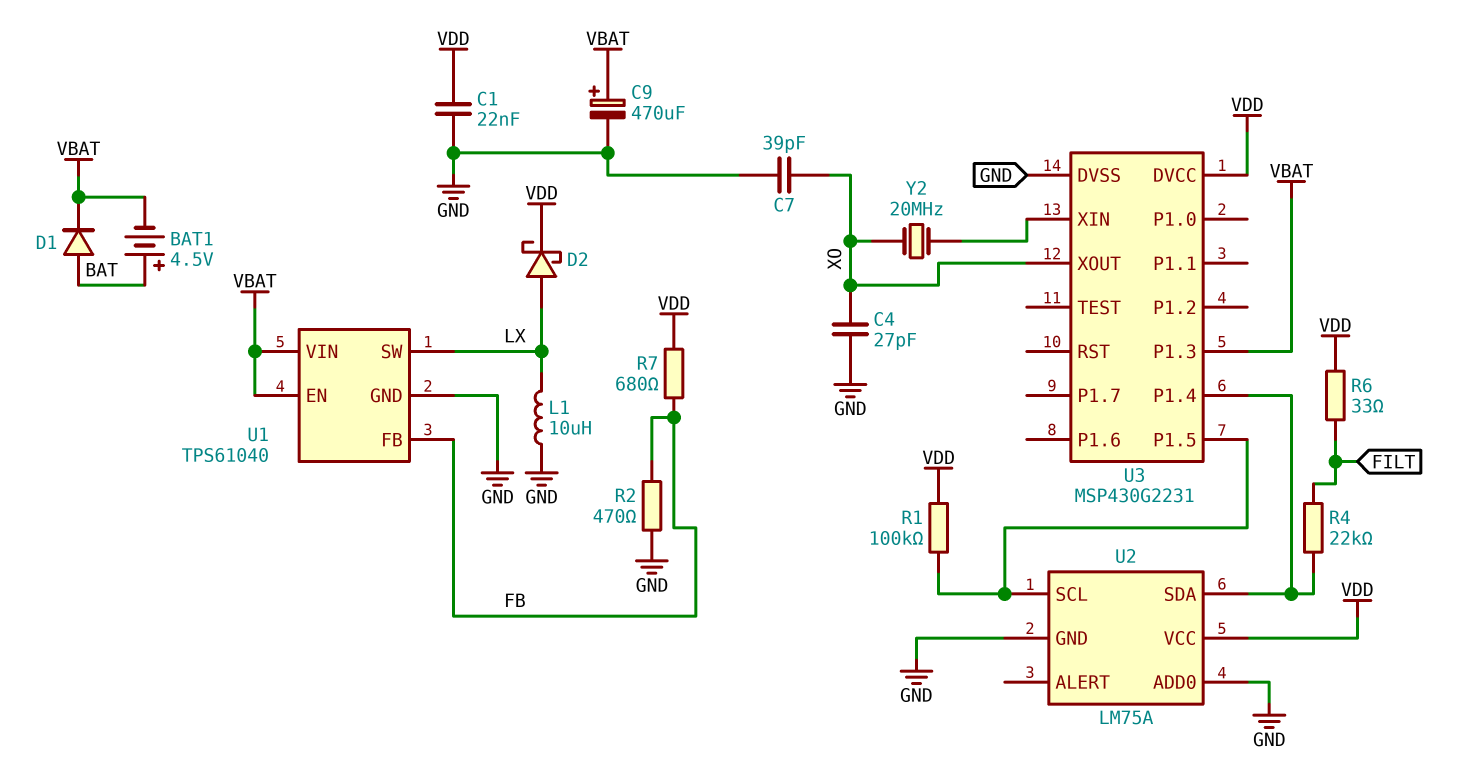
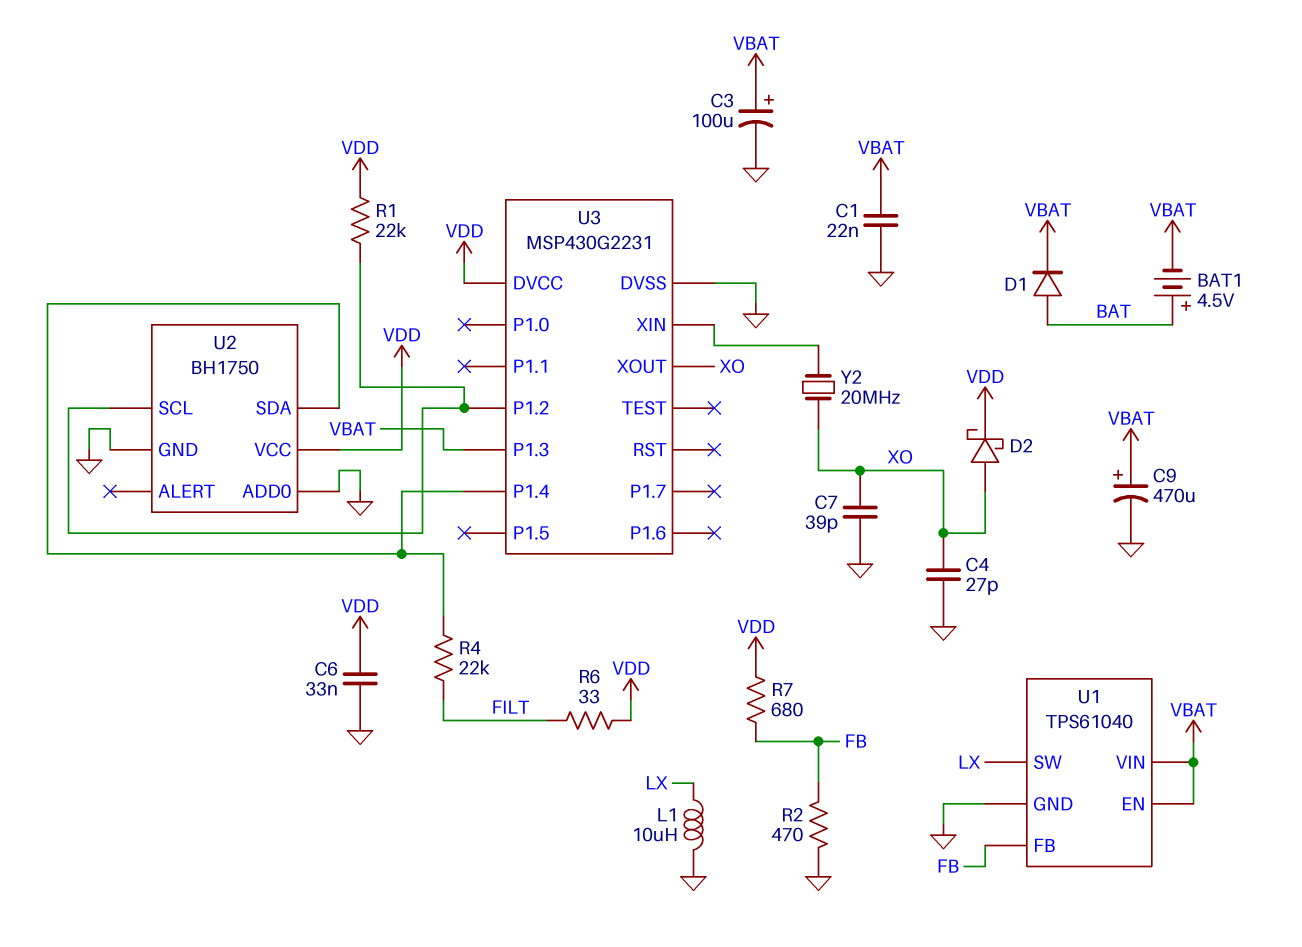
C1: 22nF (GND, VDD) -> 22nF (GND, VBAT)
C3: none -> 100uF (plus VBAT, minus GND)
C6: none -> 33nF (GND, VDD)
D2: schottky (A LX, K VDD) -> schottky (A XO, K VDD)
R1: 100k (U2/SCL, VDD) -> 22k (U2/SCL, VDD)
U2: LM75A -> BH1750
U3 pin P1.2: none -> U2/SCL
U3 pin P1.5: U2/SCL -> none

